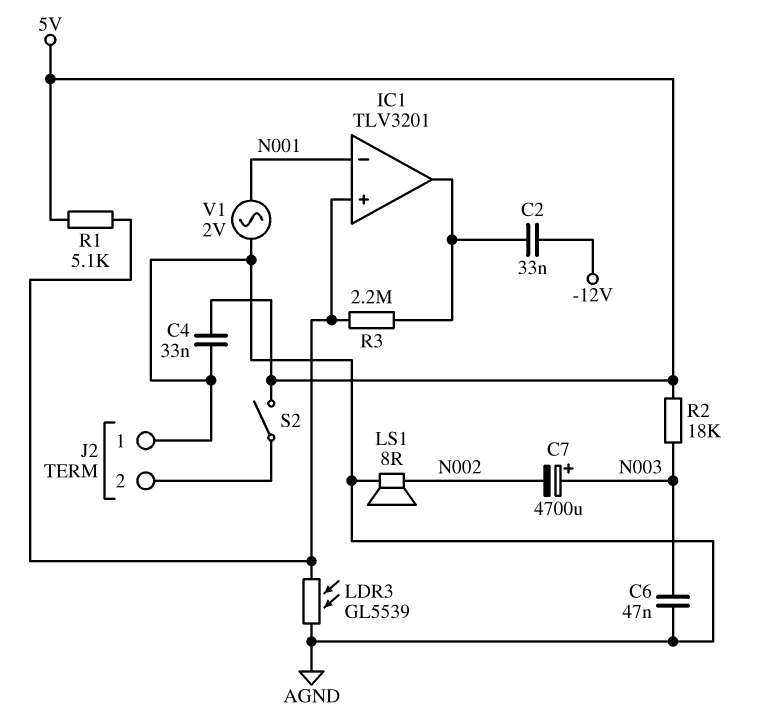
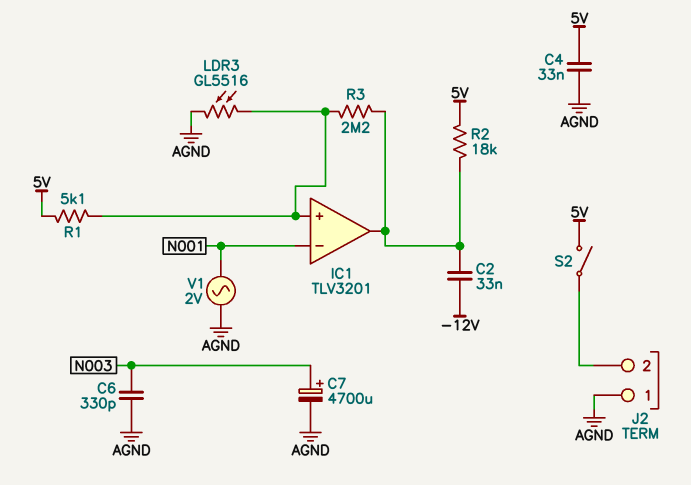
C6: 47nF (AGND, N003) -> 330pF (AGND, N003)
C7: 4700uF (plus N003, minus N002) -> 4700uF (plus N003, minus AGND)
LDR3: GL5539 (AGND, IC1/in+) -> GL5516 (AGND, IC1/in+)
LS1: speaker 8R (AGND, N002) -> none
R2: 18k (5V, N003) -> 18k (5V, IC1/out)

